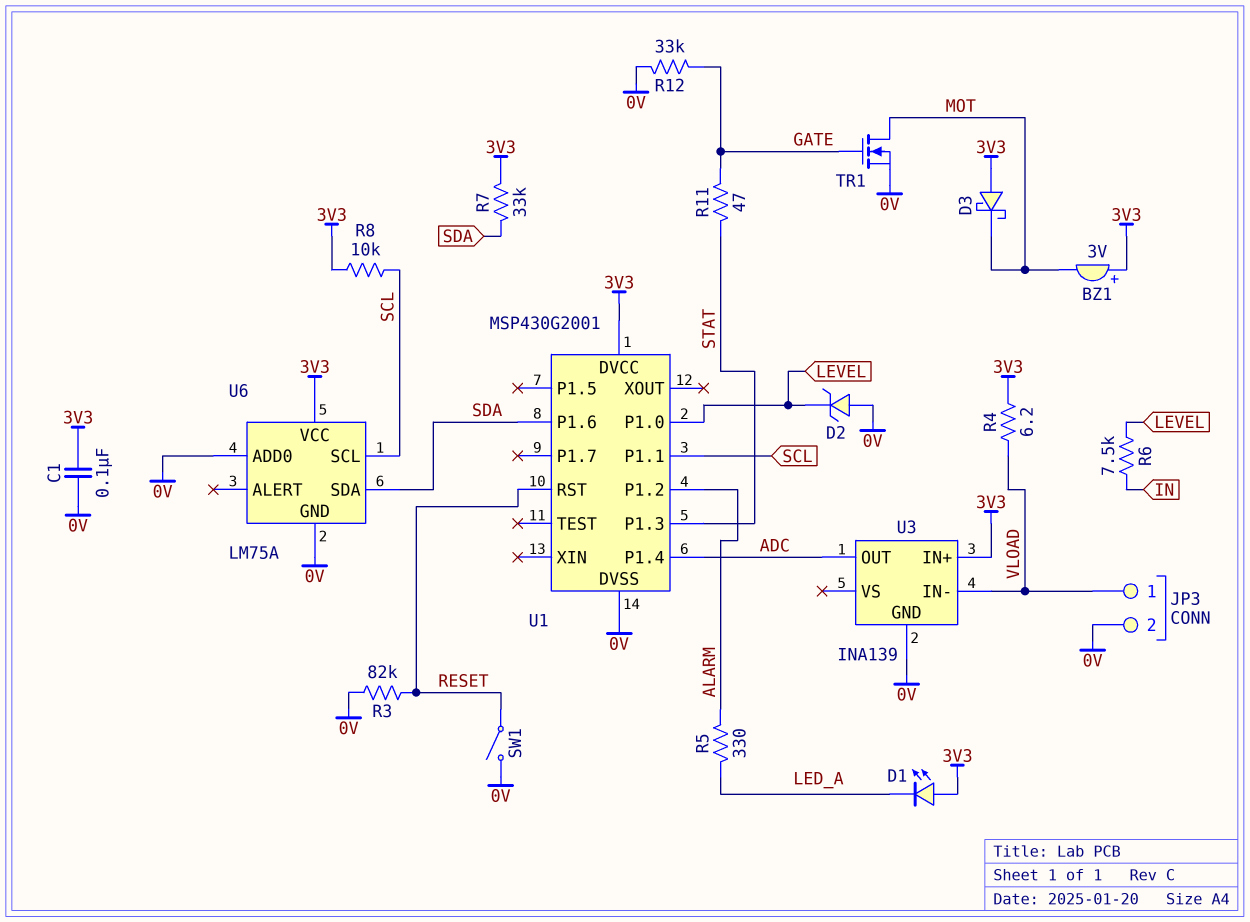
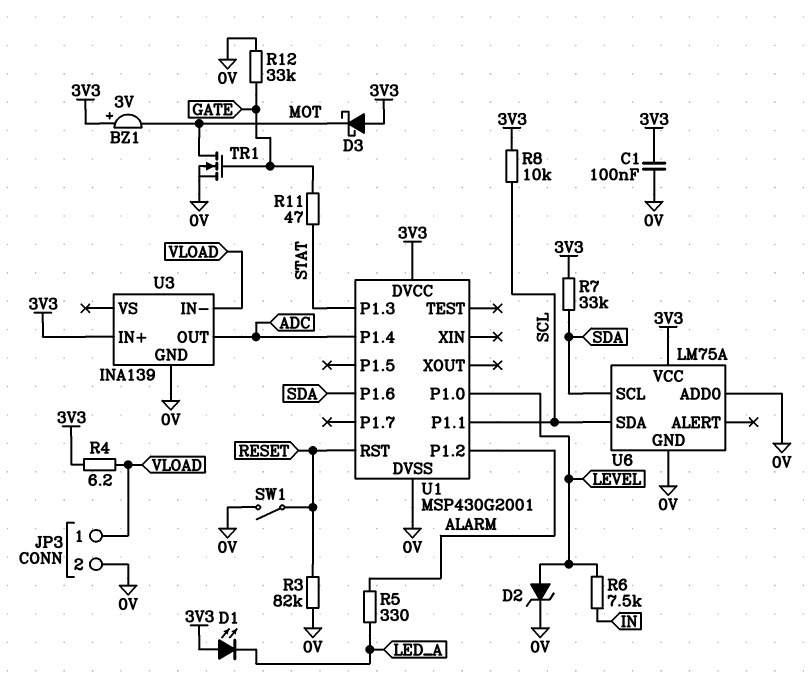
D2: zener (A 0V, K LEVEL) -> zener (A LEVEL, K 0V)
U6 pin SCL: SCL -> SDA
U6 pin SDA: SDA -> SCL

